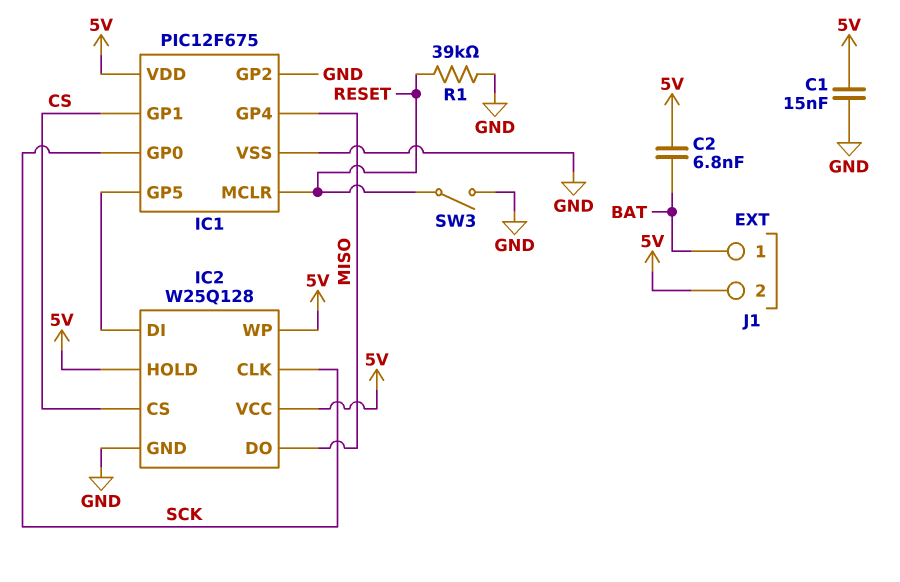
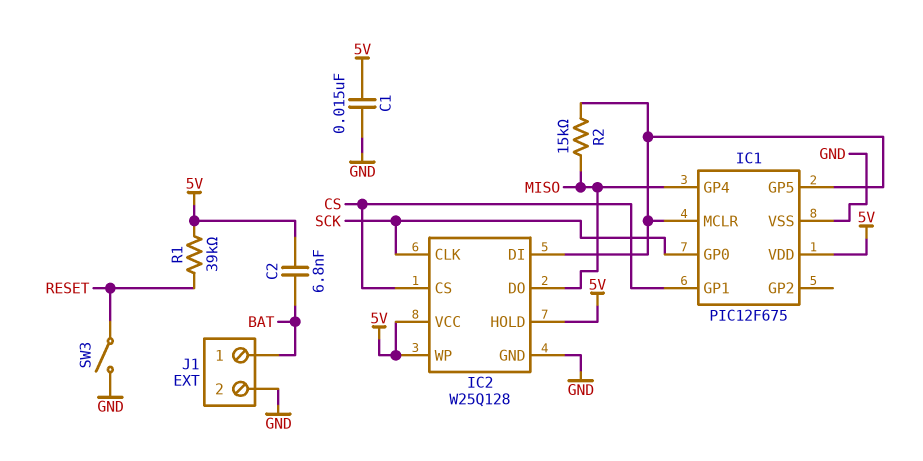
IC1 pin GP2: GND -> none
IC1 pin MCLR: RESET -> IC1/GP5
J1 pin 2: 5V -> GND
R1: 39k (GND, RESET) -> 39k (5V, RESET)
R2: none -> 15k (IC1/GP5, MISO)

